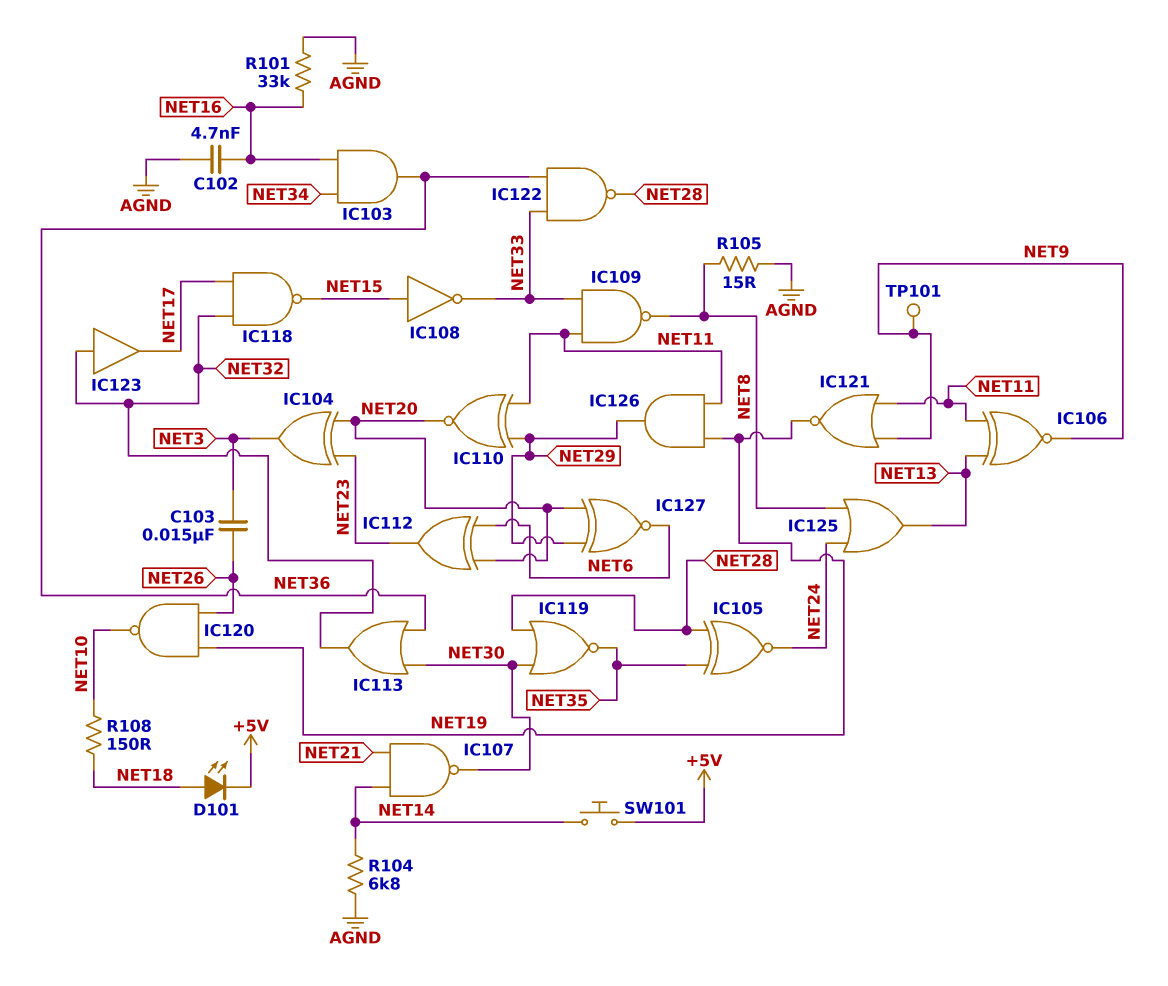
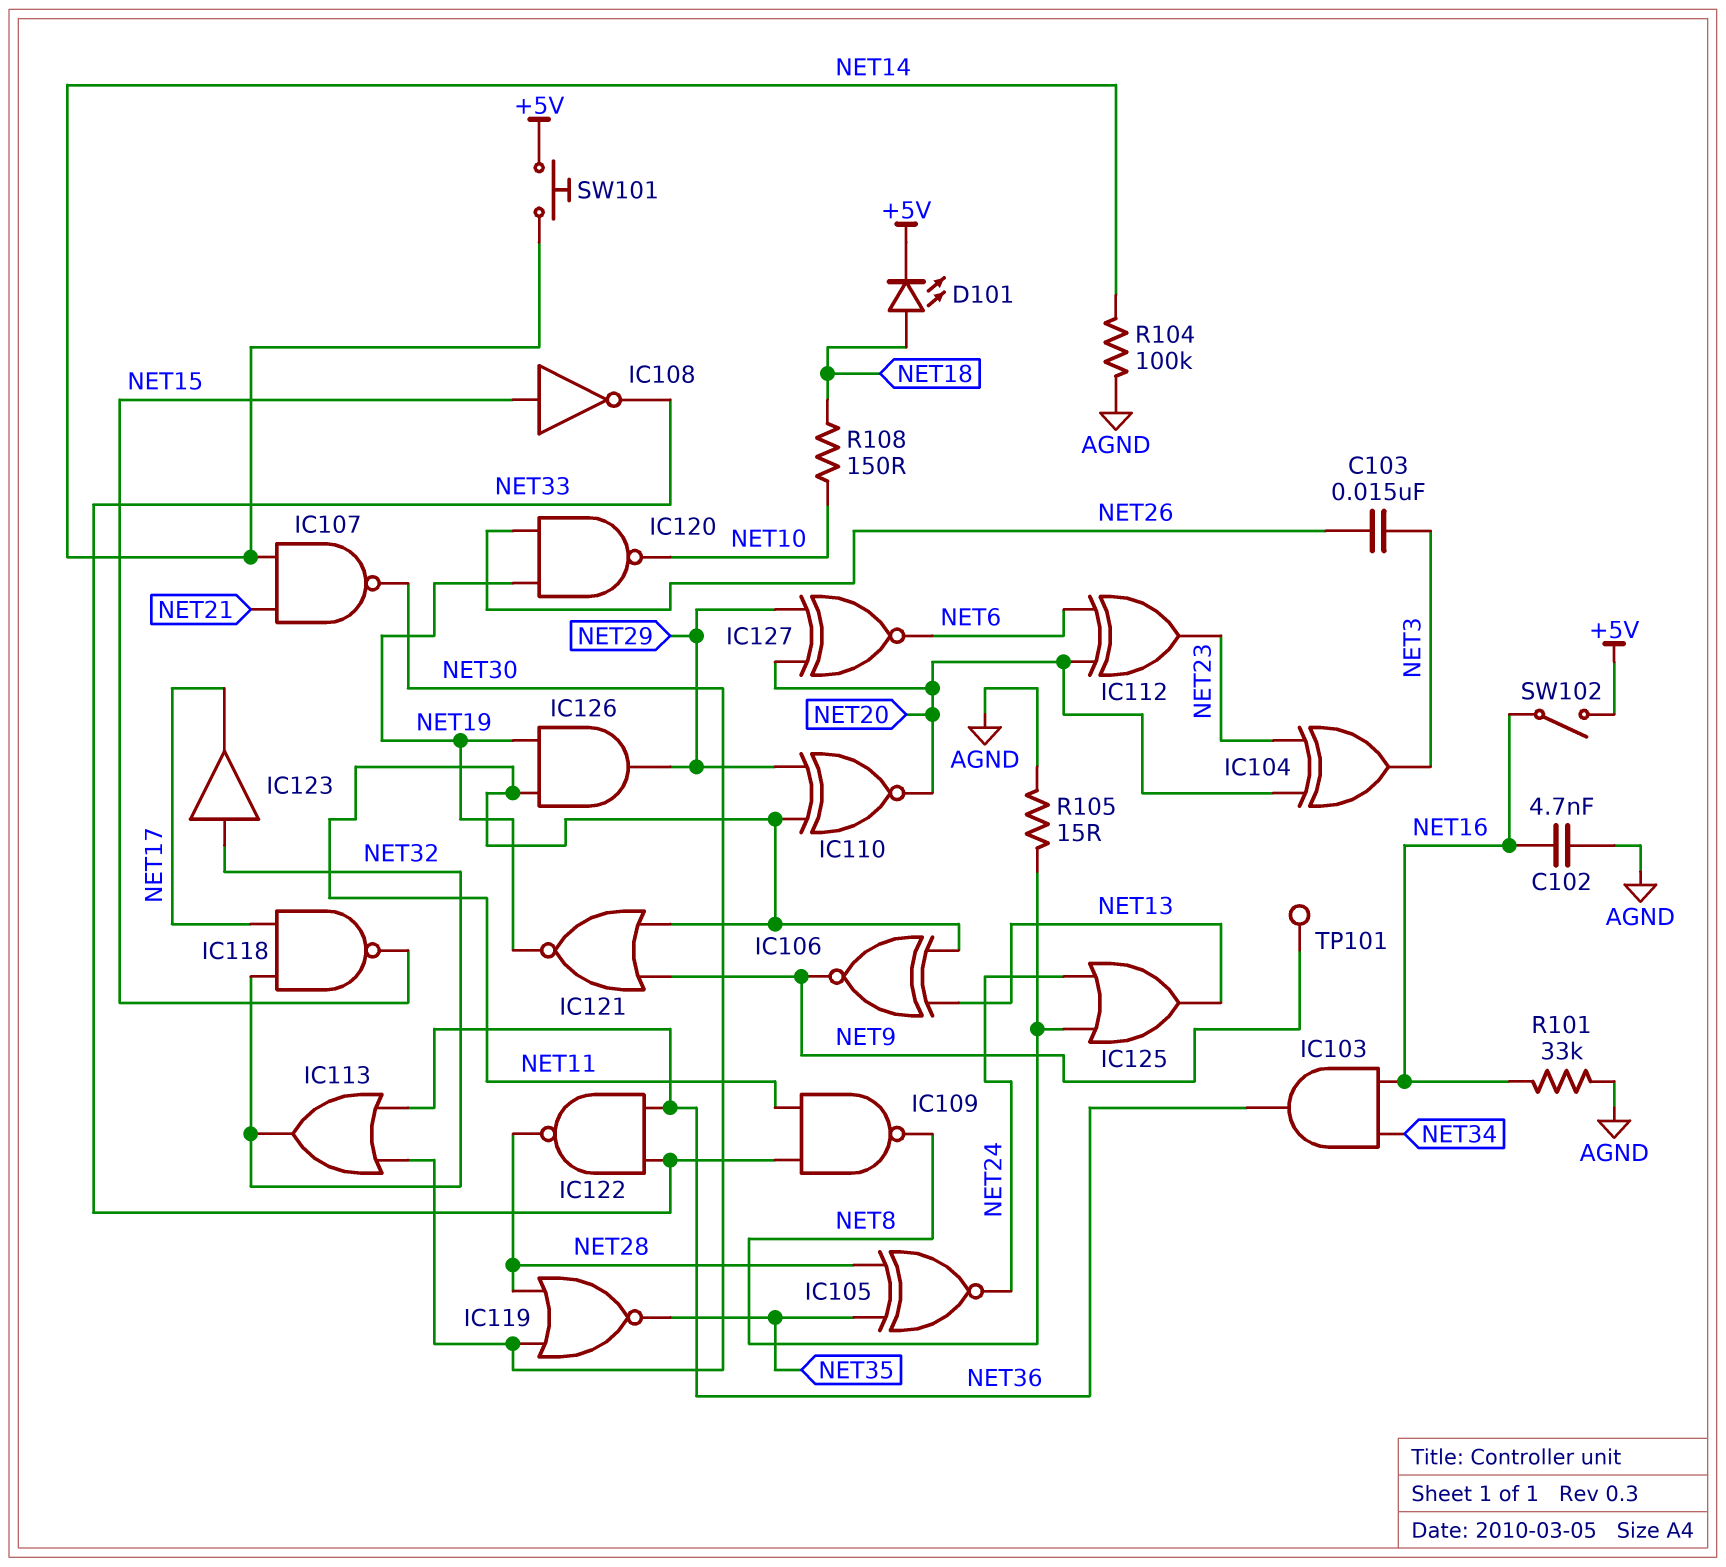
R104: 6.8k (AGND, NET14) -> 100k (AGND, NET14)
SW102: none -> switch (+5V, NET16)

